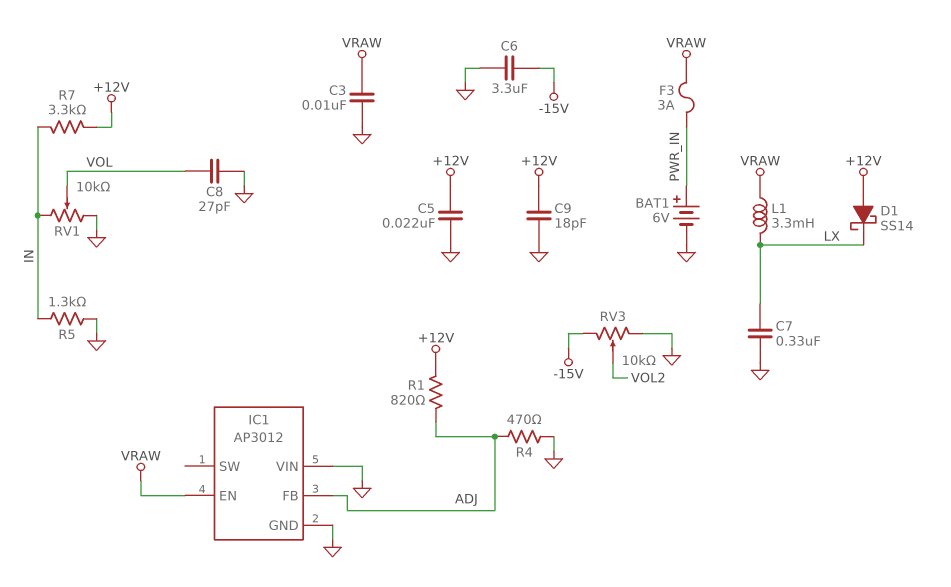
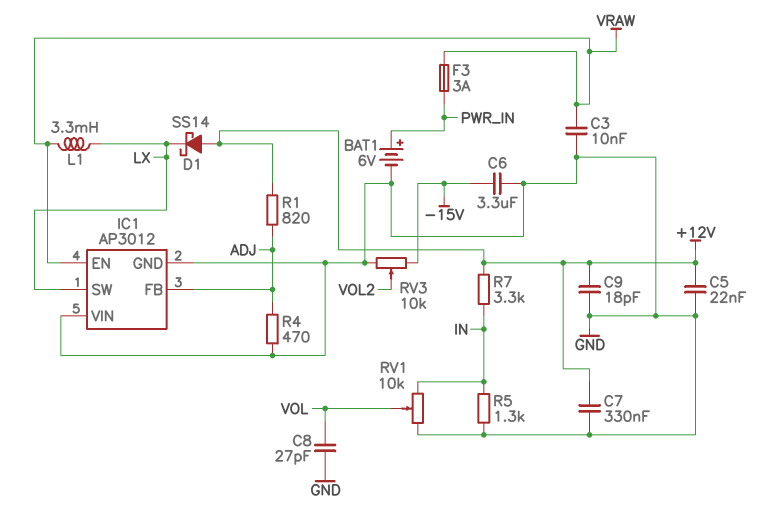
C7: 330nF (GND, LX) -> 330nF (+12V, GND)
IC1 pin SW: none -> LX

